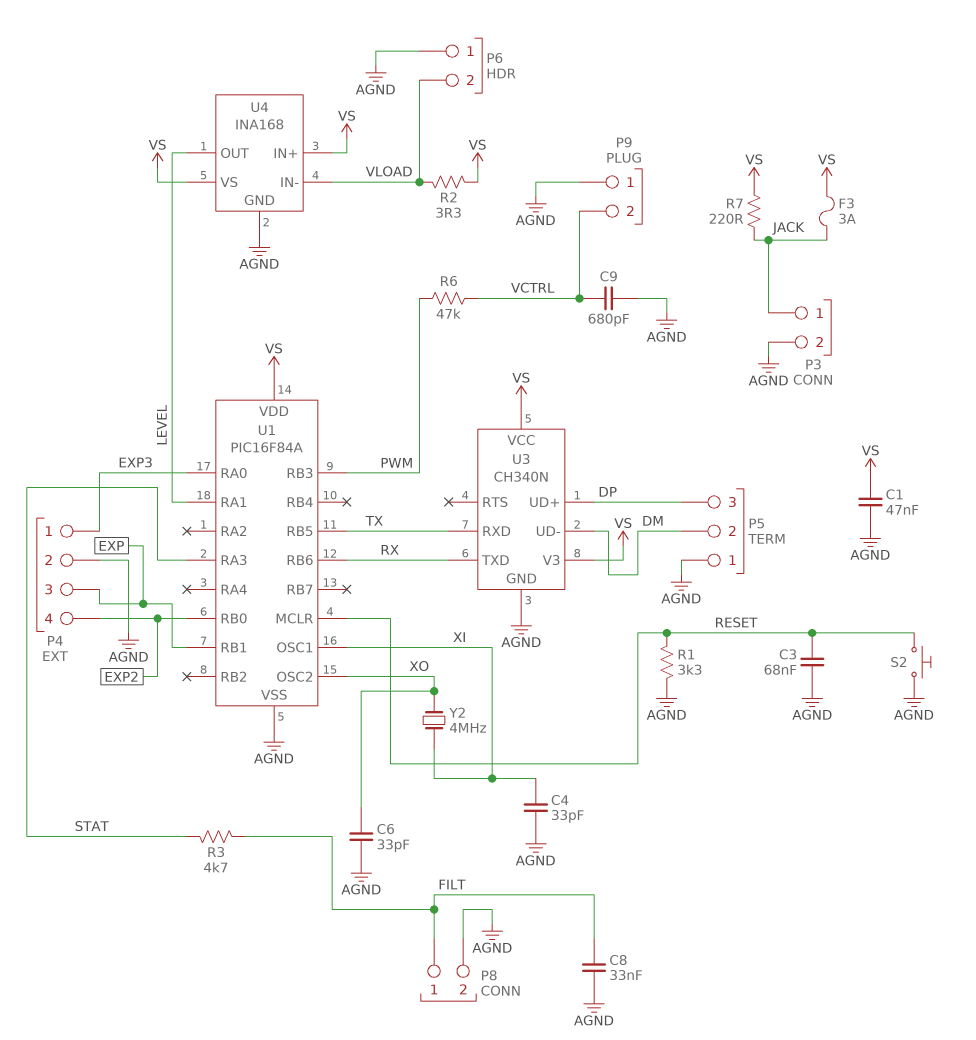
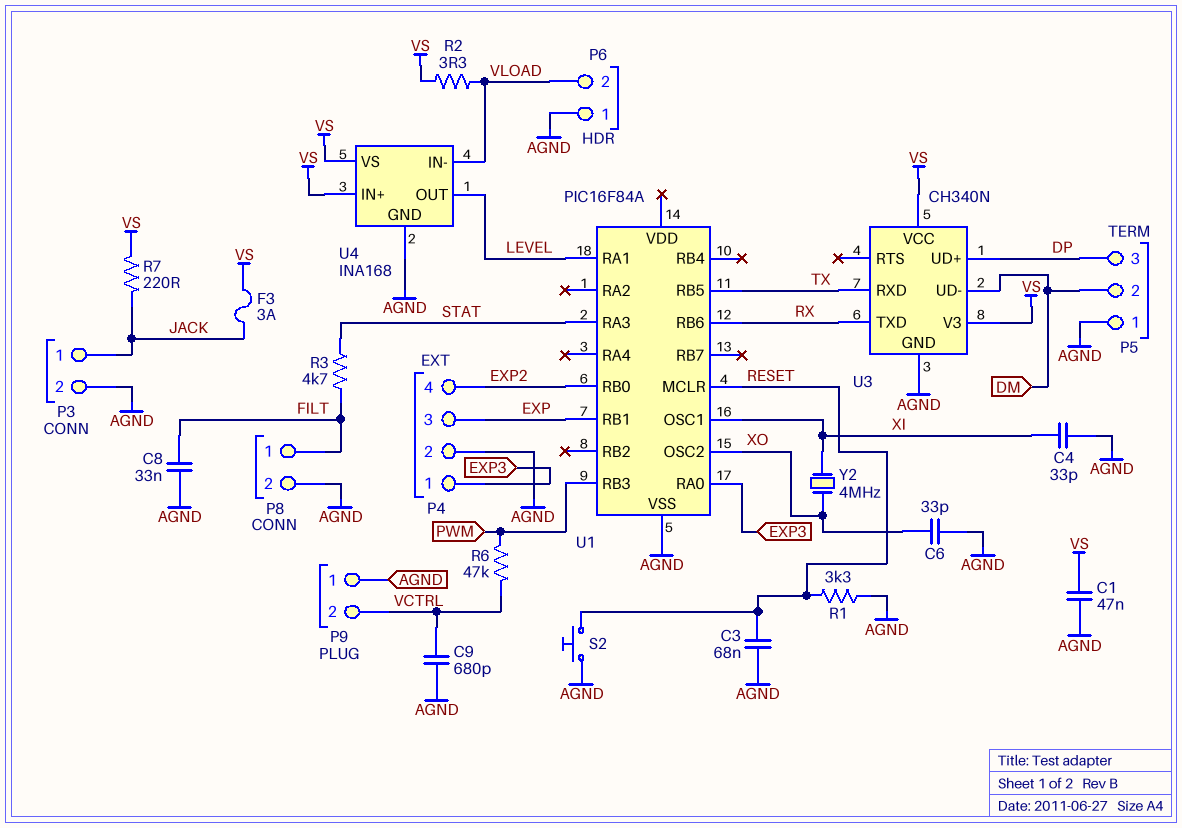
U1 pin VDD: VS -> none

